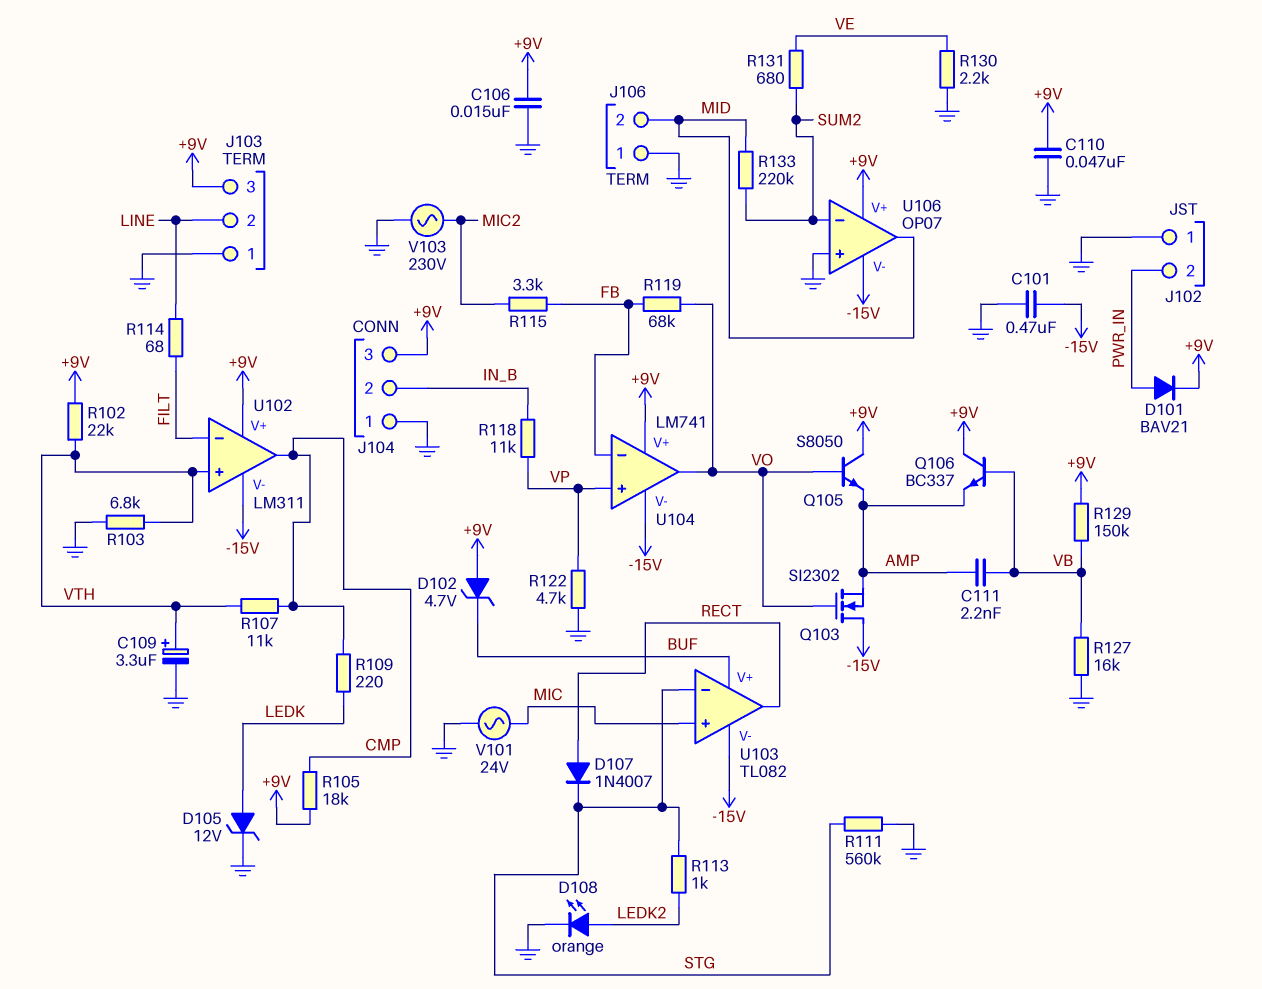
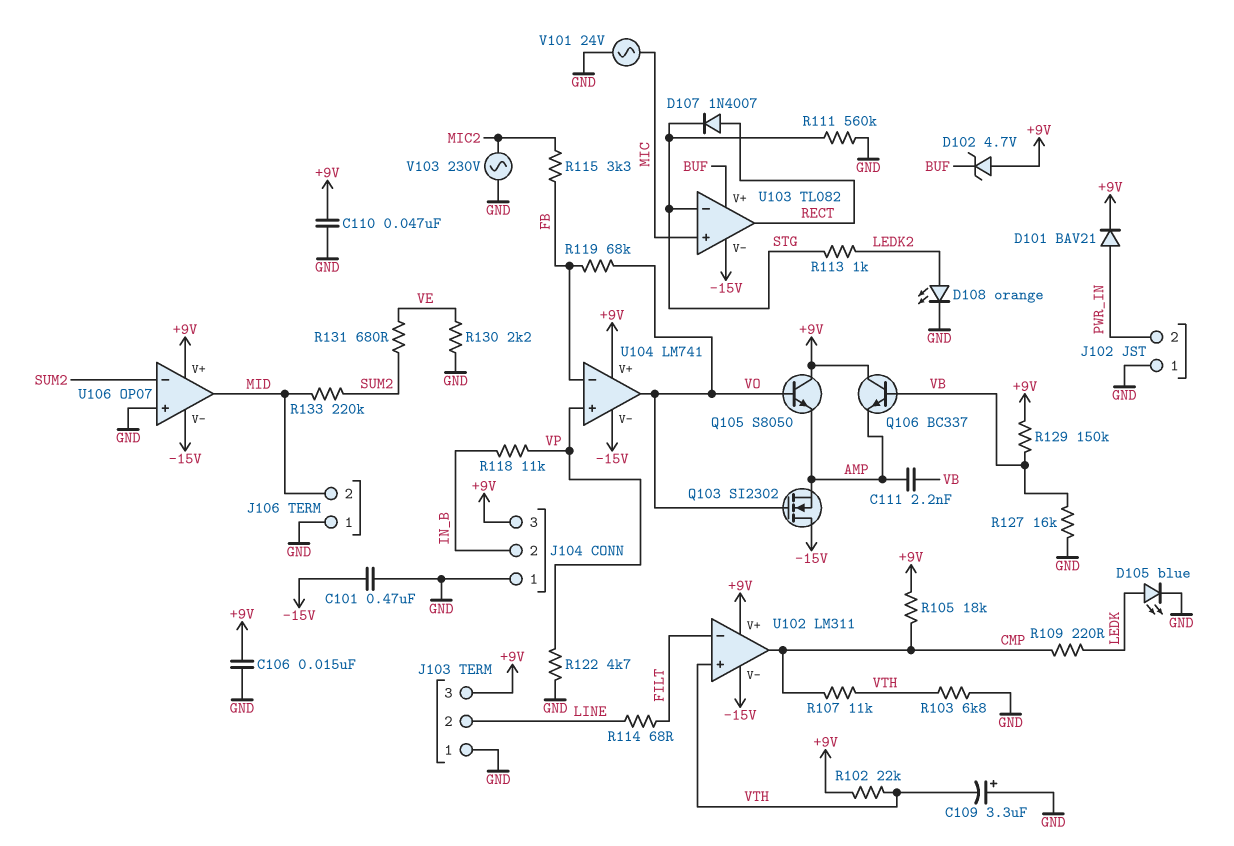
C109: 3.3uF (plus VTH, minus GND) -> 3.3uF (plus GND, minus VTH)
D105: zener 12V (A LEDK, K GND) -> LED blue (A LEDK, K GND)

